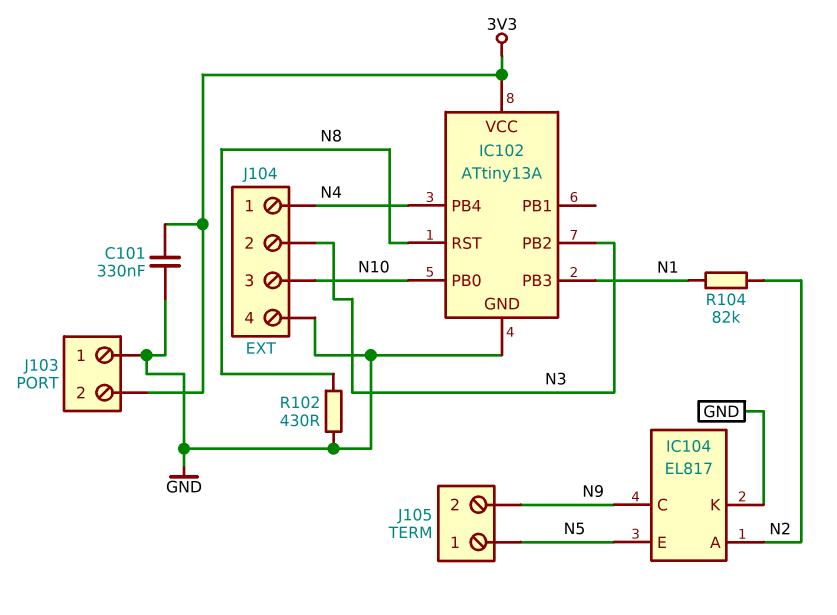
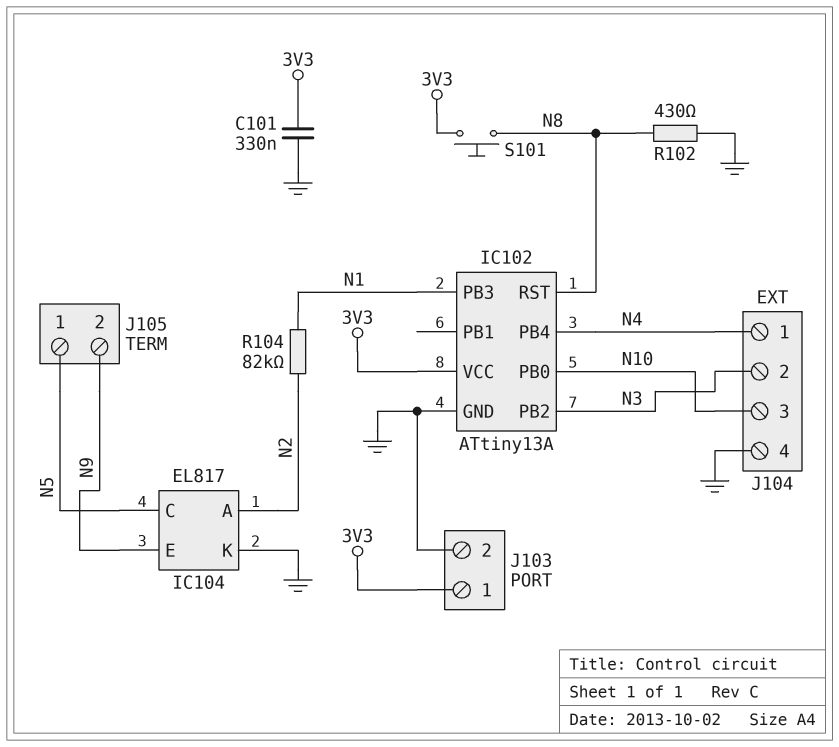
IC104 pin C: N9 -> N5
IC104 pin E: N5 -> N9
J103 pin 1: GND -> 3V3
J103 pin 2: 3V3 -> GND
S101: none -> button (3V3, N8)

